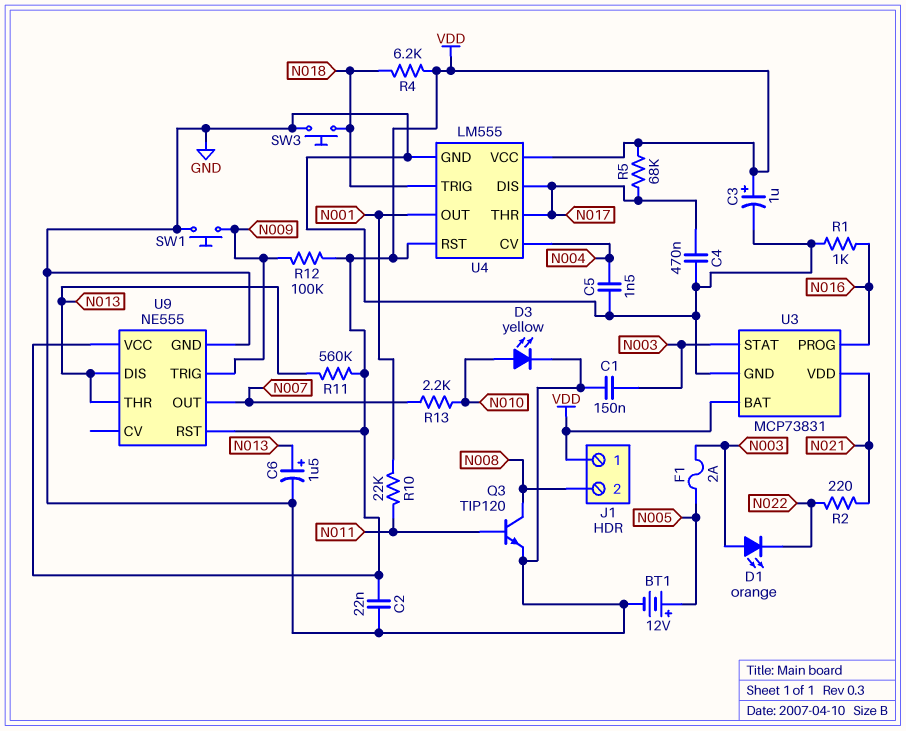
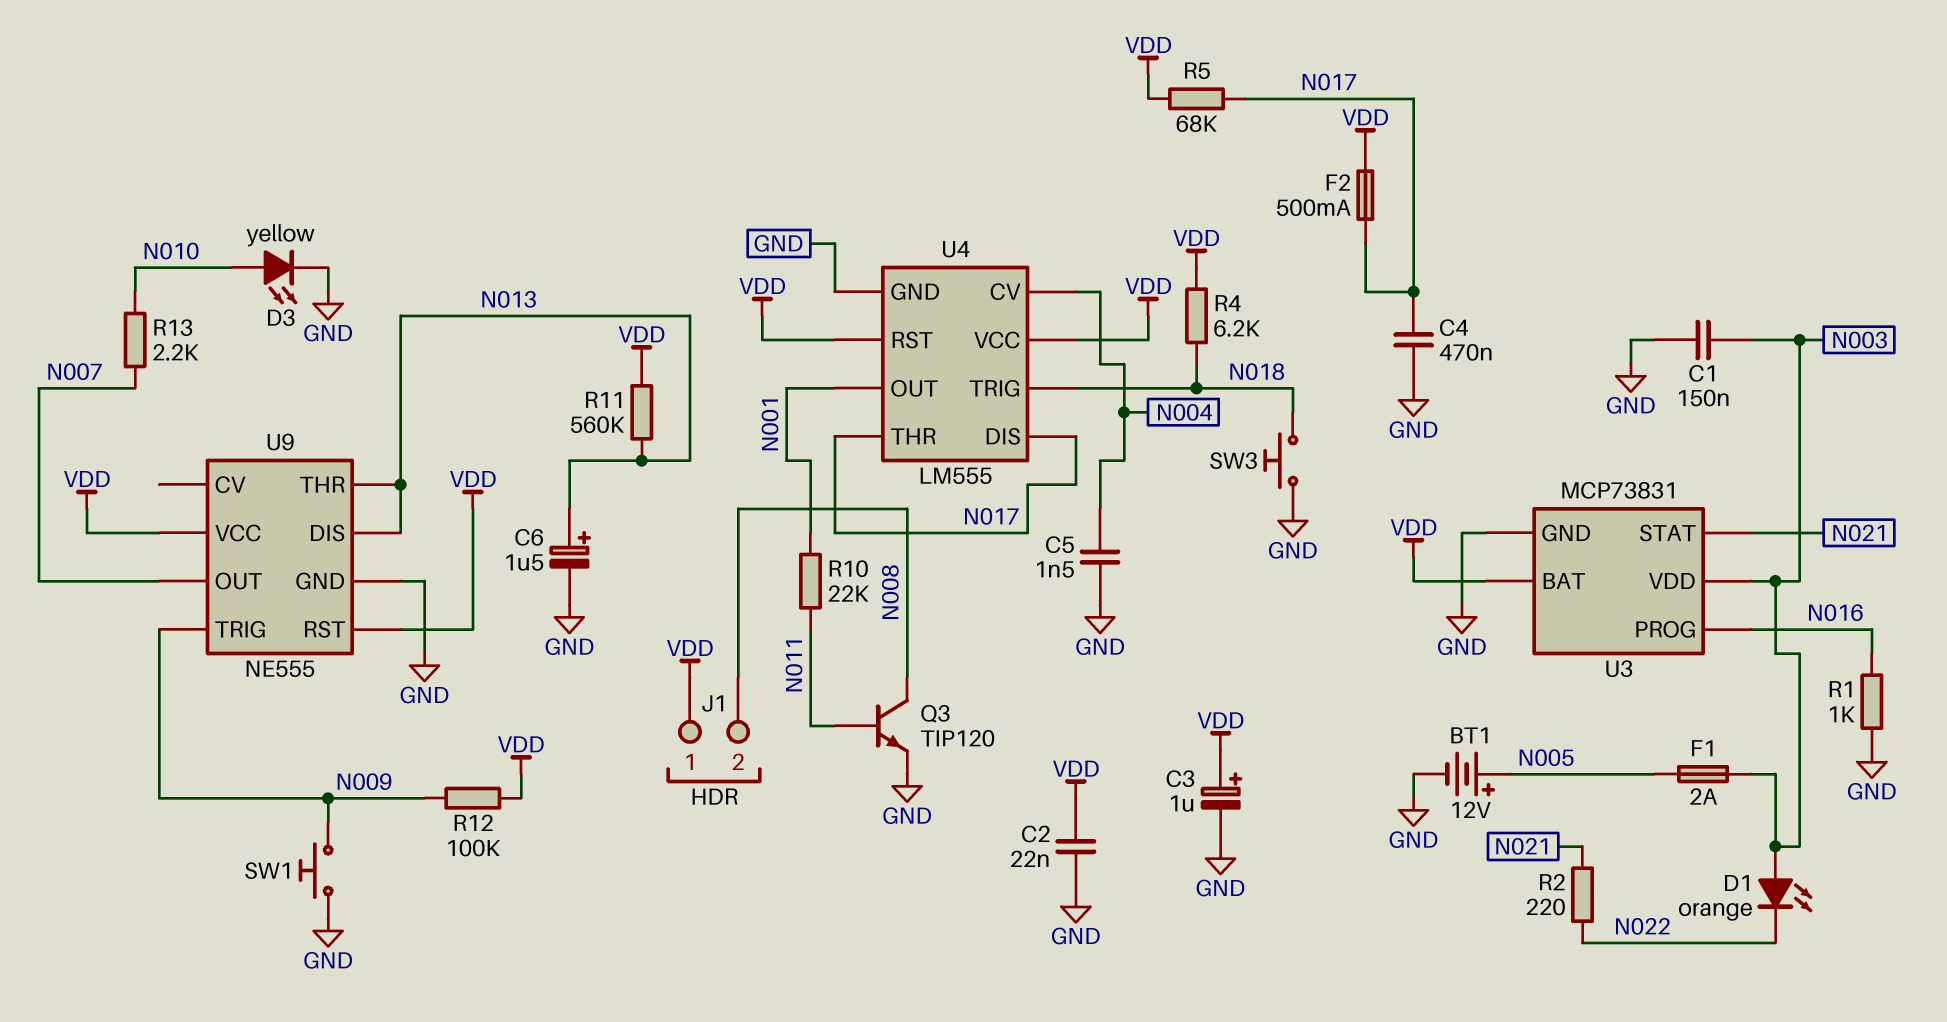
F2: none -> 500mA (N017, VDD)
U3 pin STAT: N003 -> N021
U3 pin VDD: N021 -> N003

